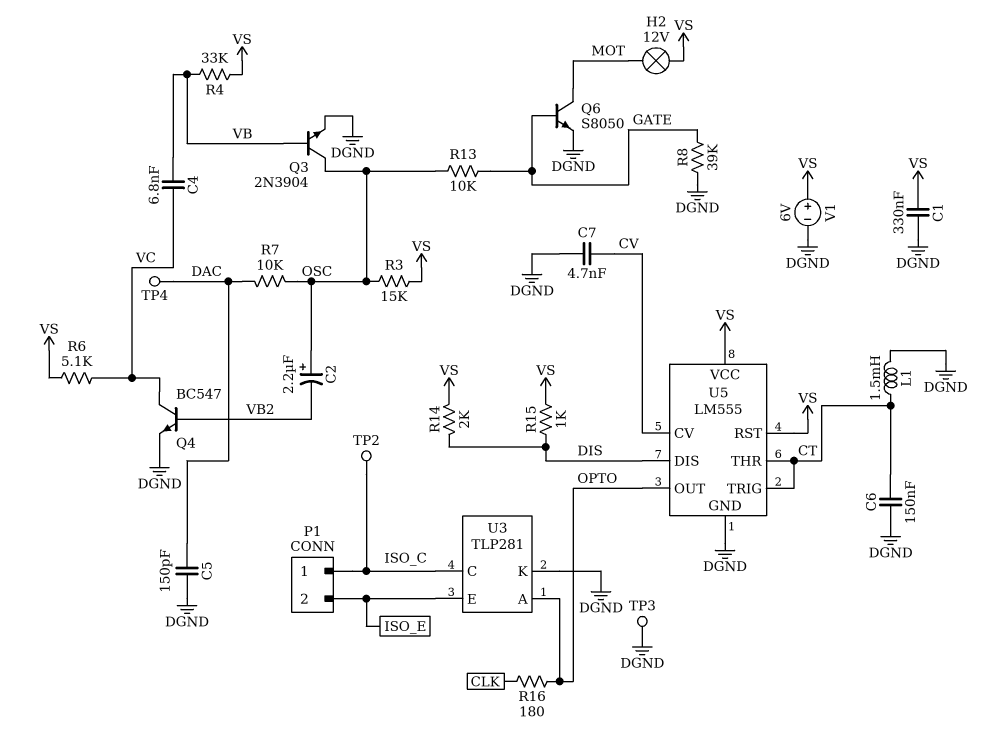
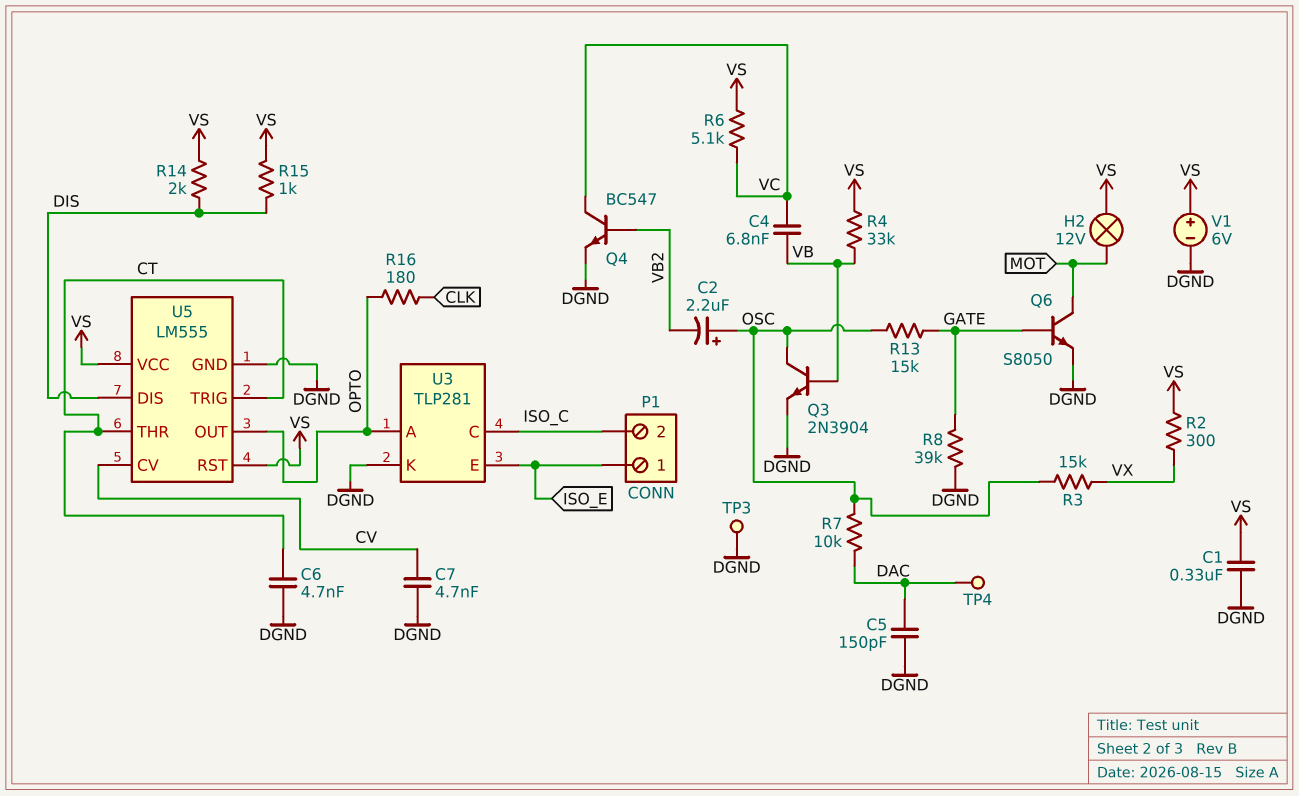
C6: 150nF (CT, DGND) -> 4.7nF (CT, DGND)
L1: 1.5mH (CT, DGND) -> none
P1 pin 1: ISO_C -> ISO_E
P1 pin 2: ISO_E -> ISO_C
R2: none -> 300 (VS, VX)
R3: 15k (OSC, VS) -> 15k (OSC, VX)
R13: 10k (GATE, OSC) -> 15k (GATE, OSC)
TP2: test point (ISO_C) -> none

